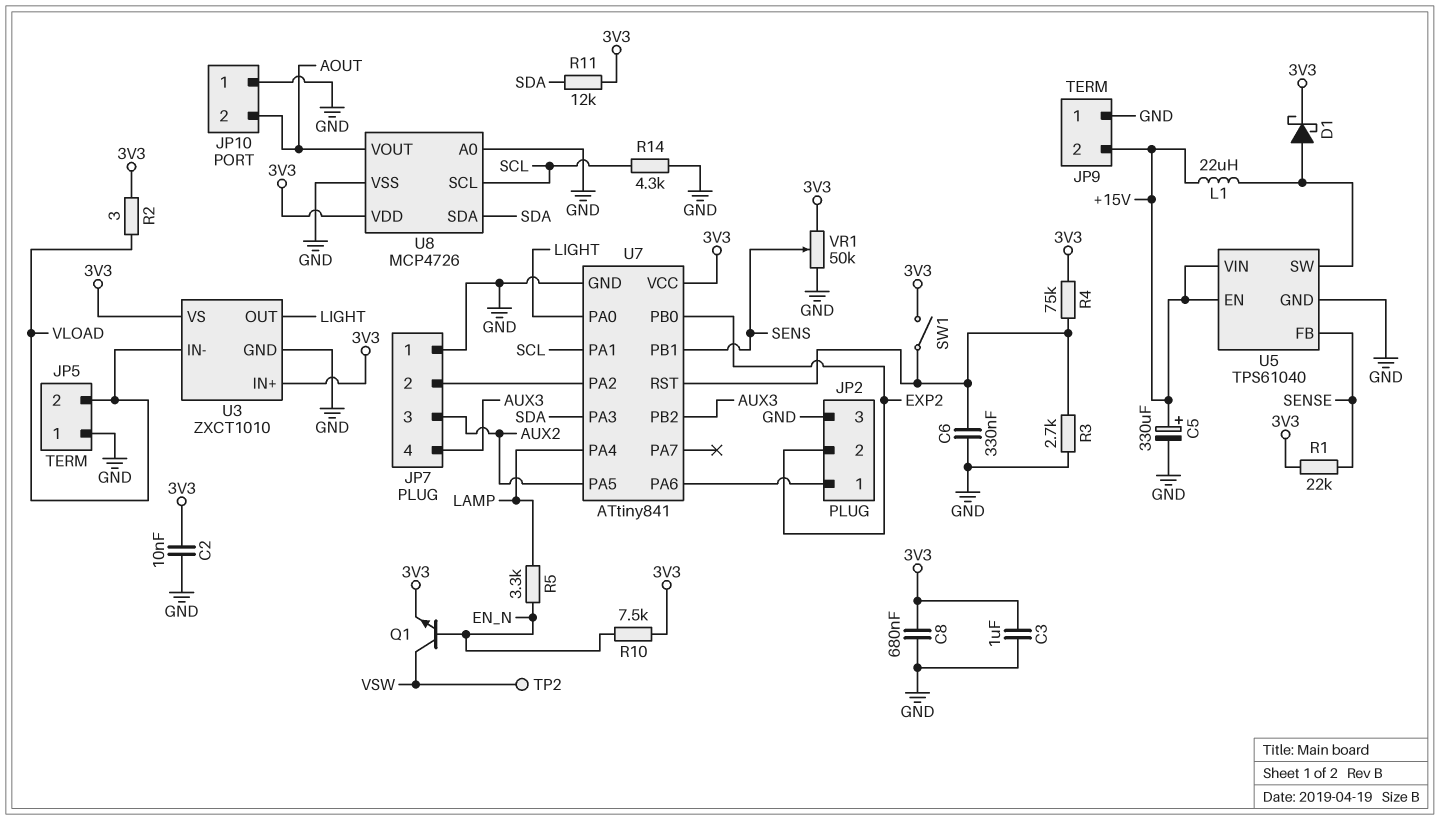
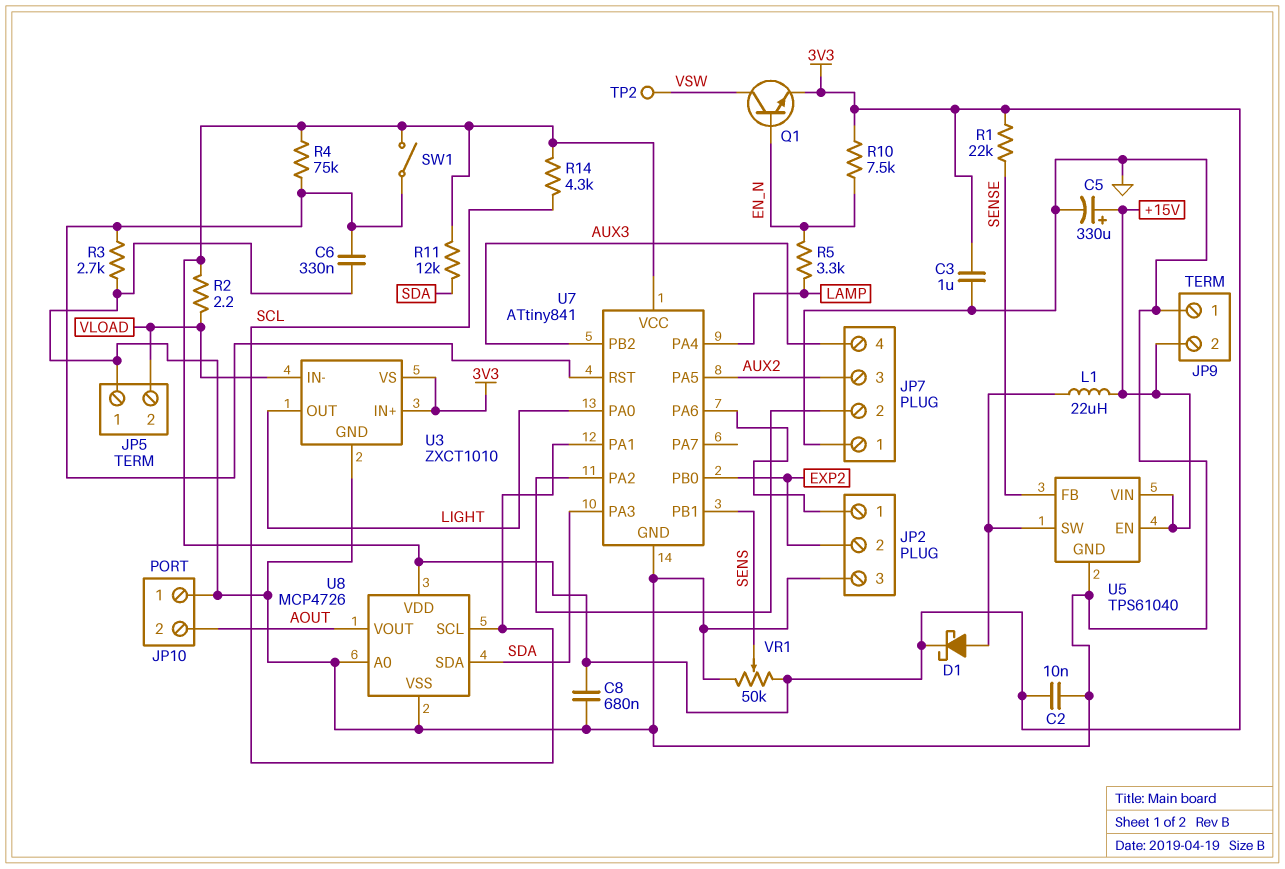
R2: 3 (3V3, VLOAD) -> 2.2 (3V3, VLOAD)
R14: 4.3k (GND, SCL) -> 4.3k (3V3, SCL)

